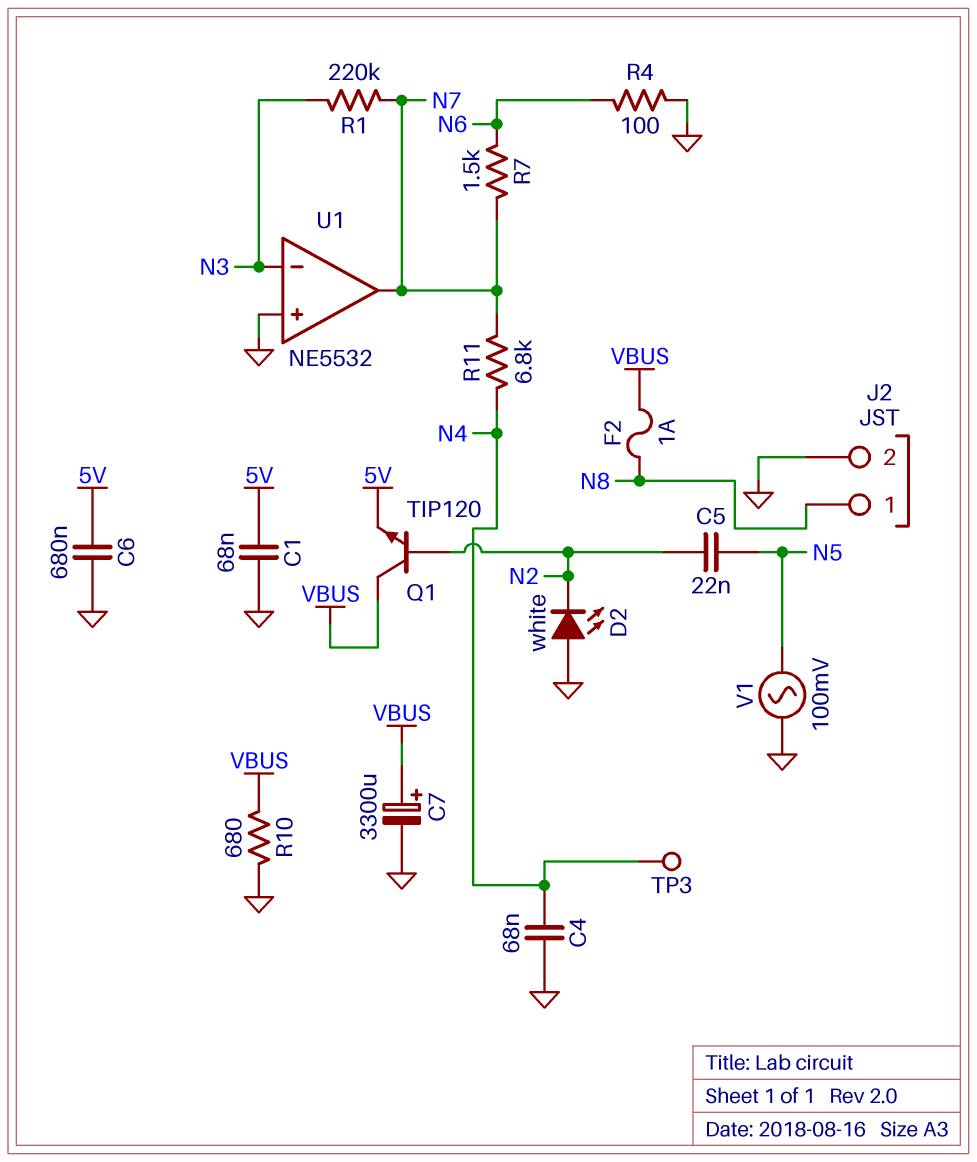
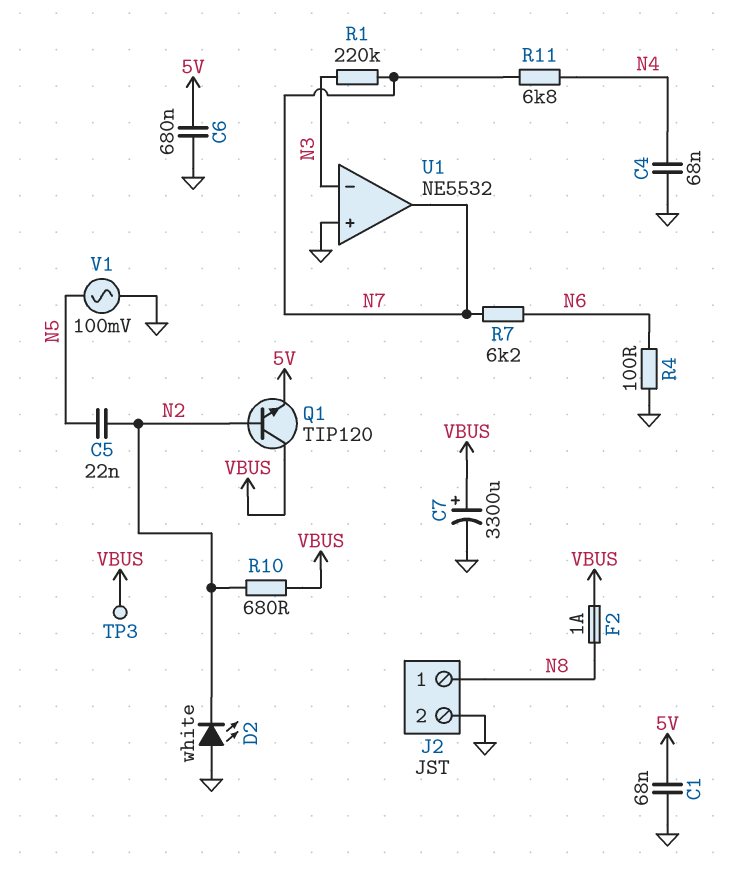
R7: 1.5k (N6, N7) -> 6.2k (N6, N7)
R10: 680 (GND, VBUS) -> 680 (N2, VBUS)
TP3: test point (N4) -> test point (VBUS)

